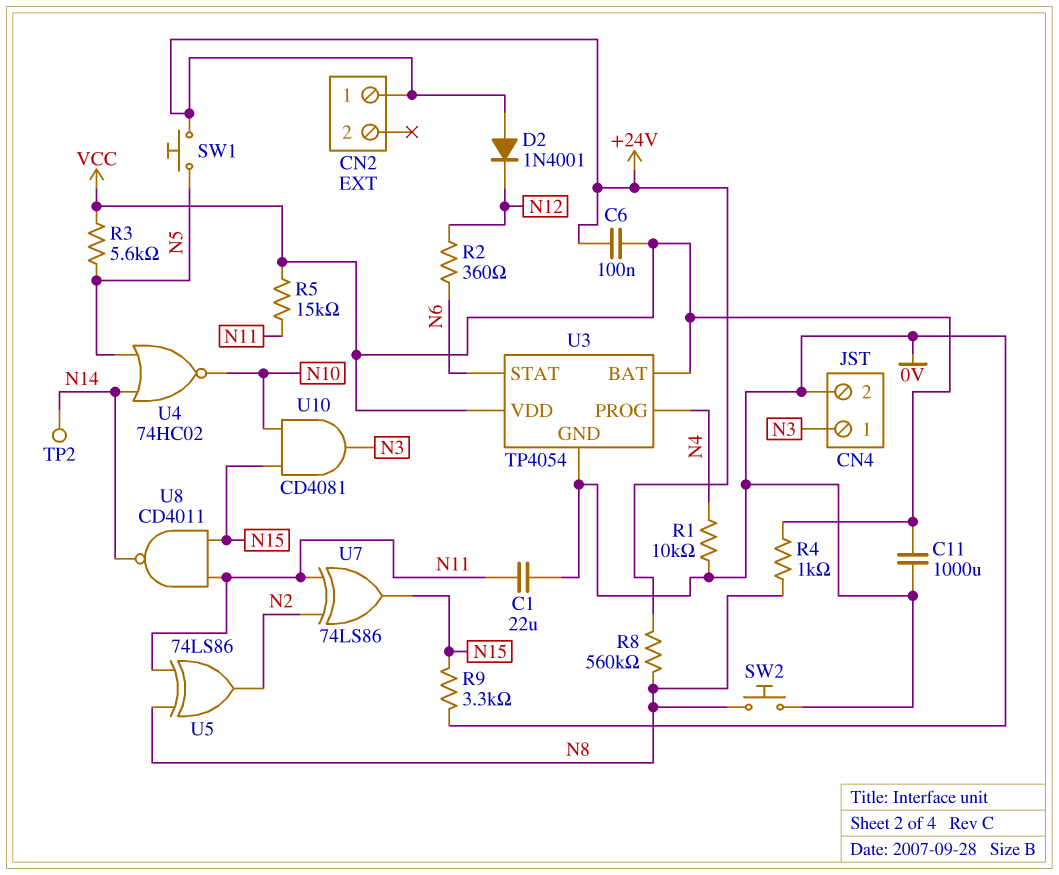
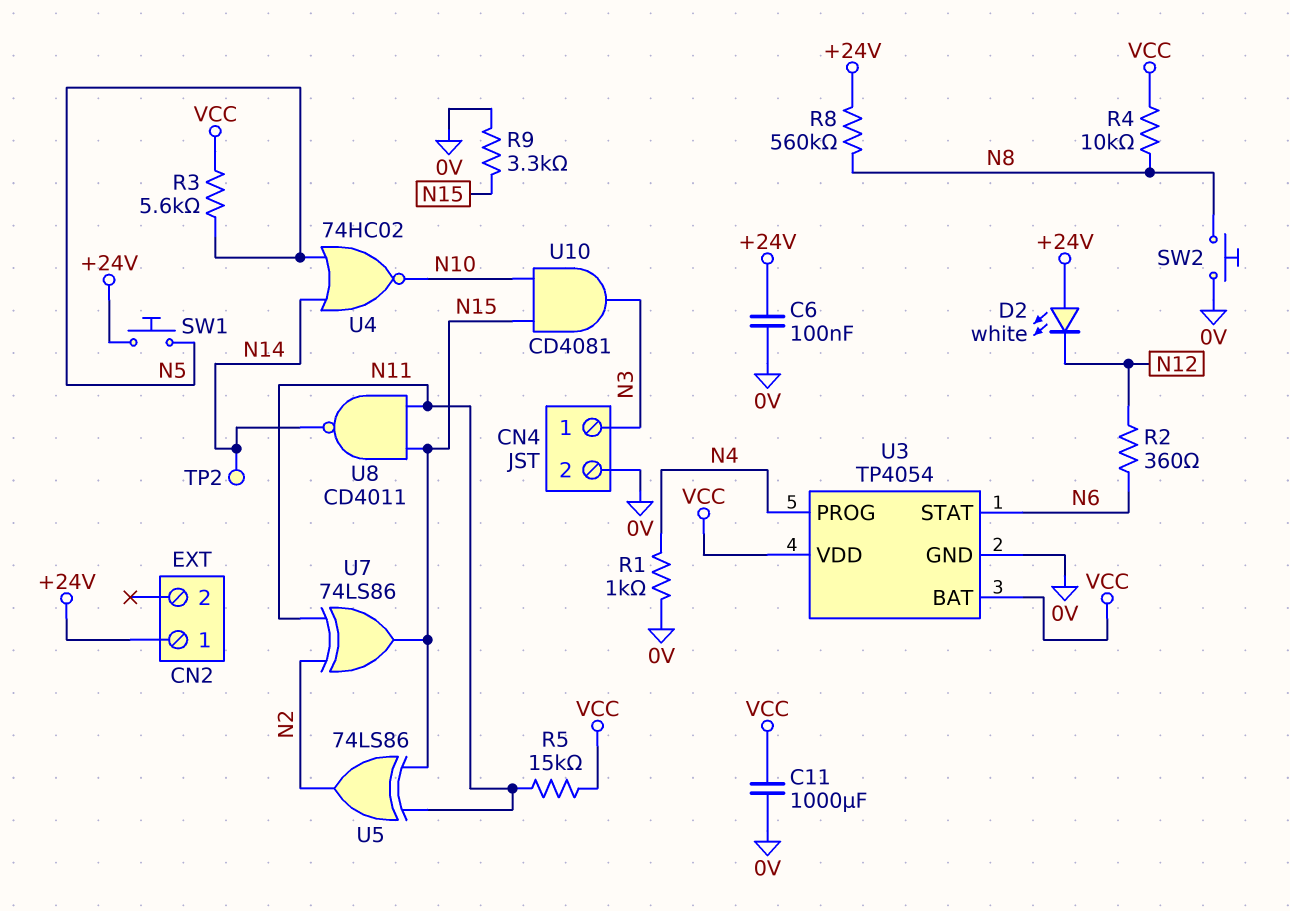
C1: 22uF (0V, N11) -> none
C6: 100nF (+24V, VCC) -> 100nF (+24V, 0V)
D2: diode 1N4001 (A +24V, K N12) -> LED white (A +24V, K N12)
R1: 10k (0V, N4) -> 1k (0V, N4)
R4: 1k (N8, VCC) -> 10k (N8, VCC)
U5: XOR 74LS86 (in N8, in N11, out N2) -> XOR 74LS86 (in N11, in N15, out N2)

